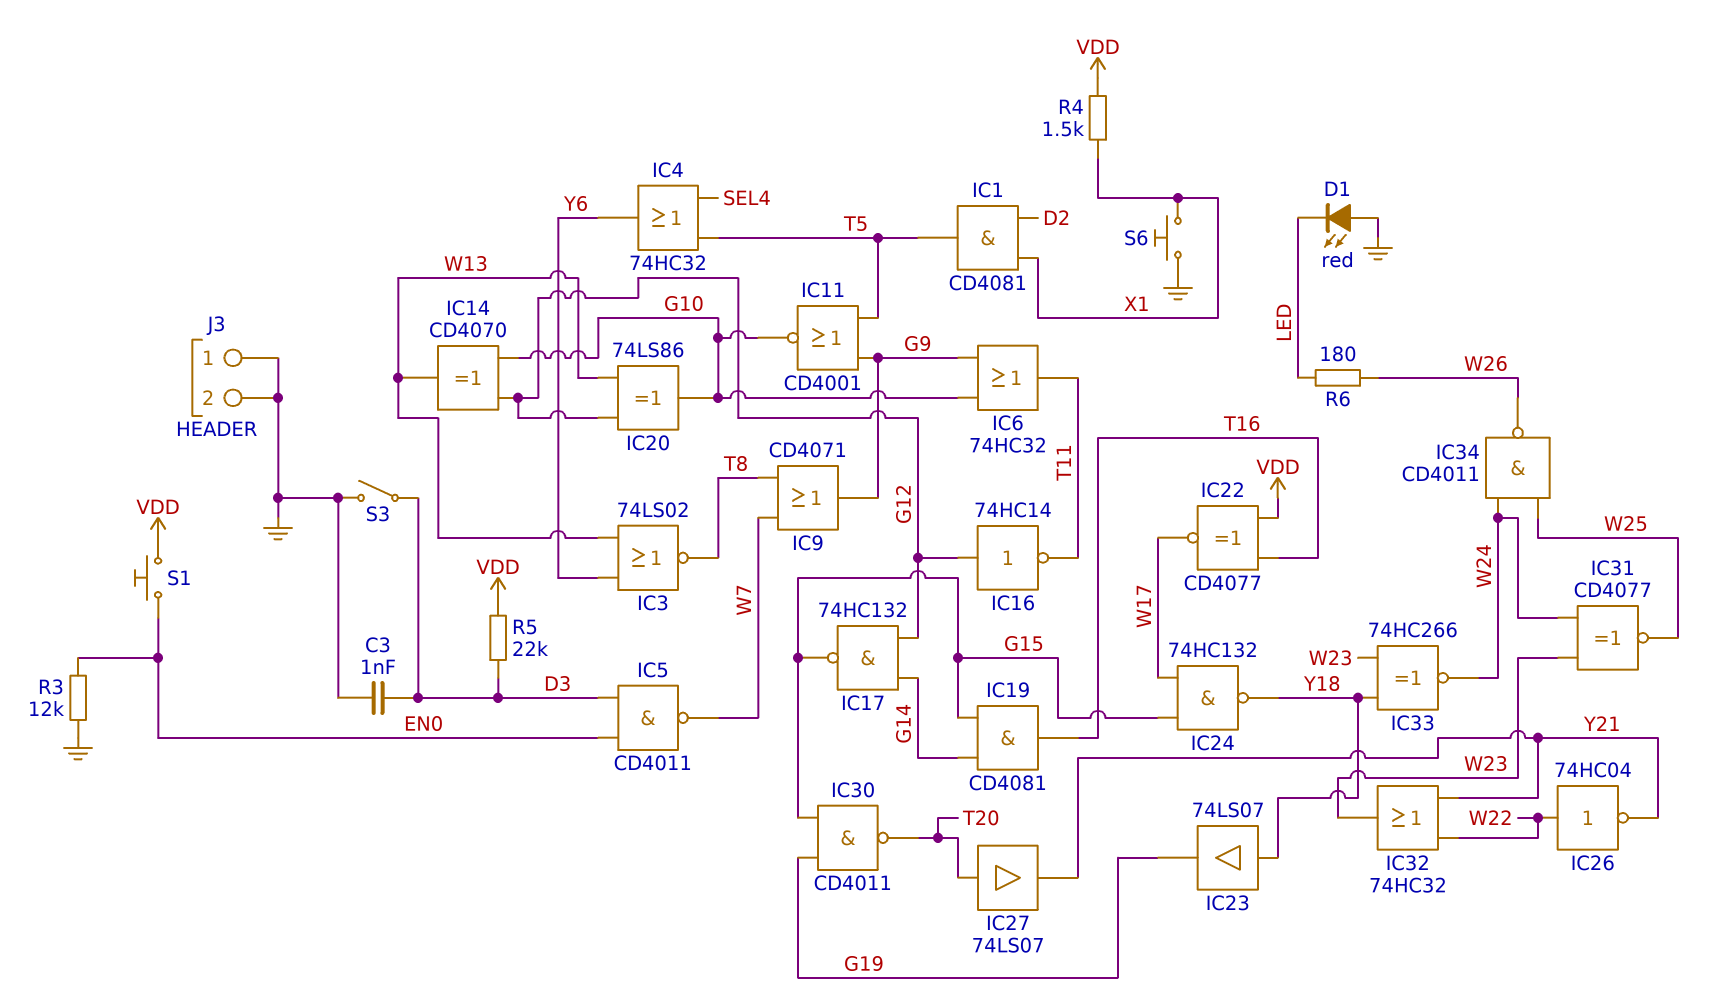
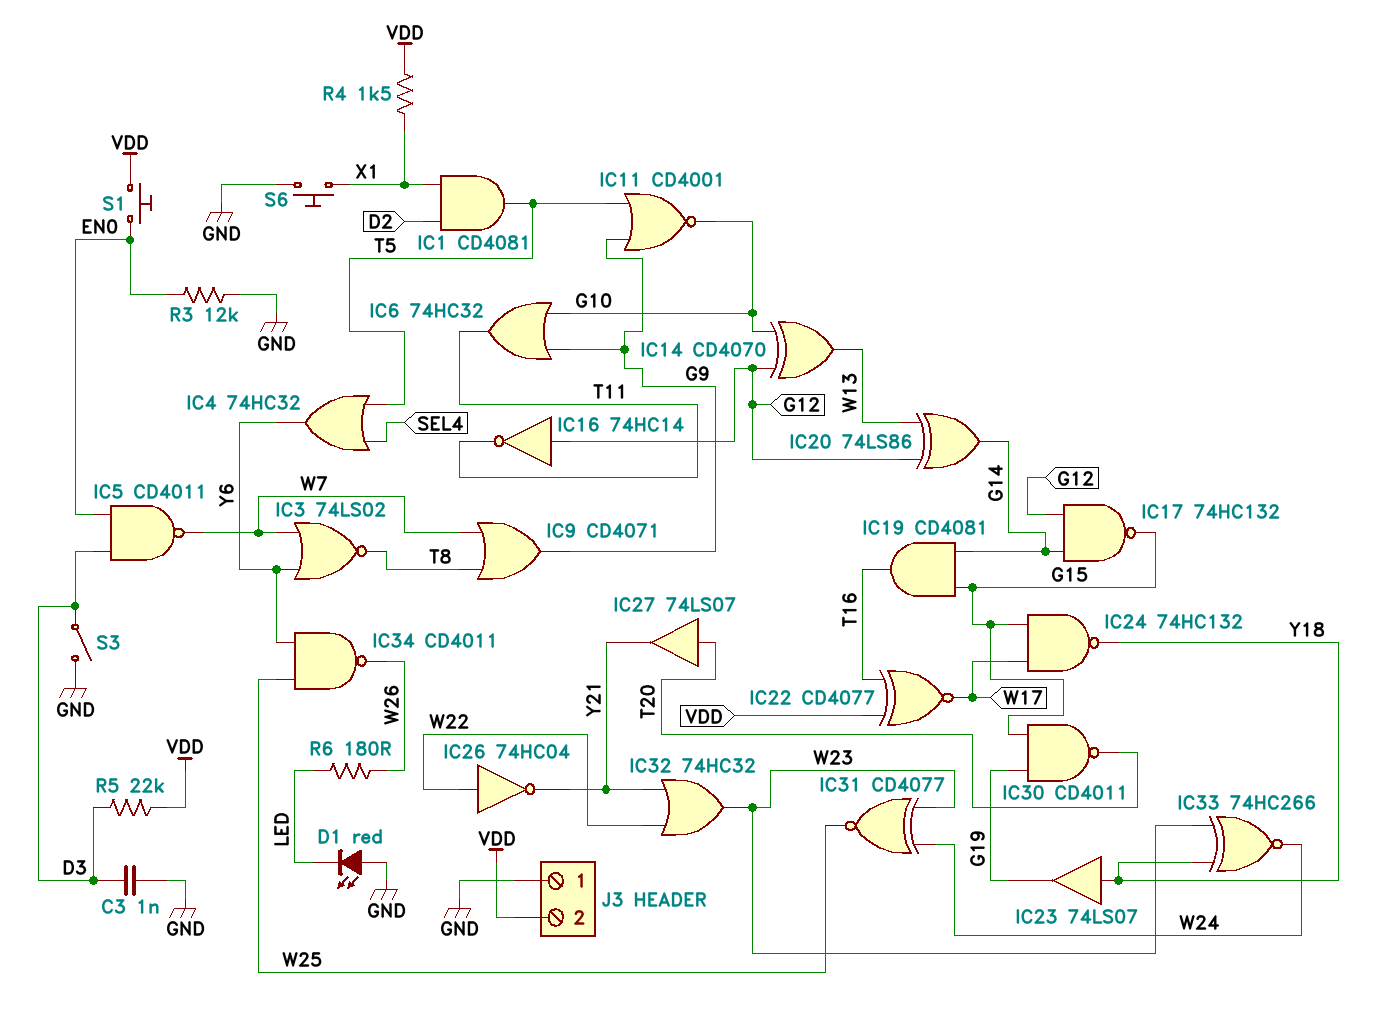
IC3: NOR 74LS02 (in W13, in Y6, out T8) -> NOR 74LS02 (in W7, in Y6, out T8)
IC20: XOR 74LS86 (in G12, in W13, out G10) -> XOR 74LS86 (in G12, in W13, out G14)
IC34: NAND CD4011 (in W24, in W25, out W26) -> NAND CD4011 (in W25, in Y6, out W26)
J3 pin 2: GND -> VDD

